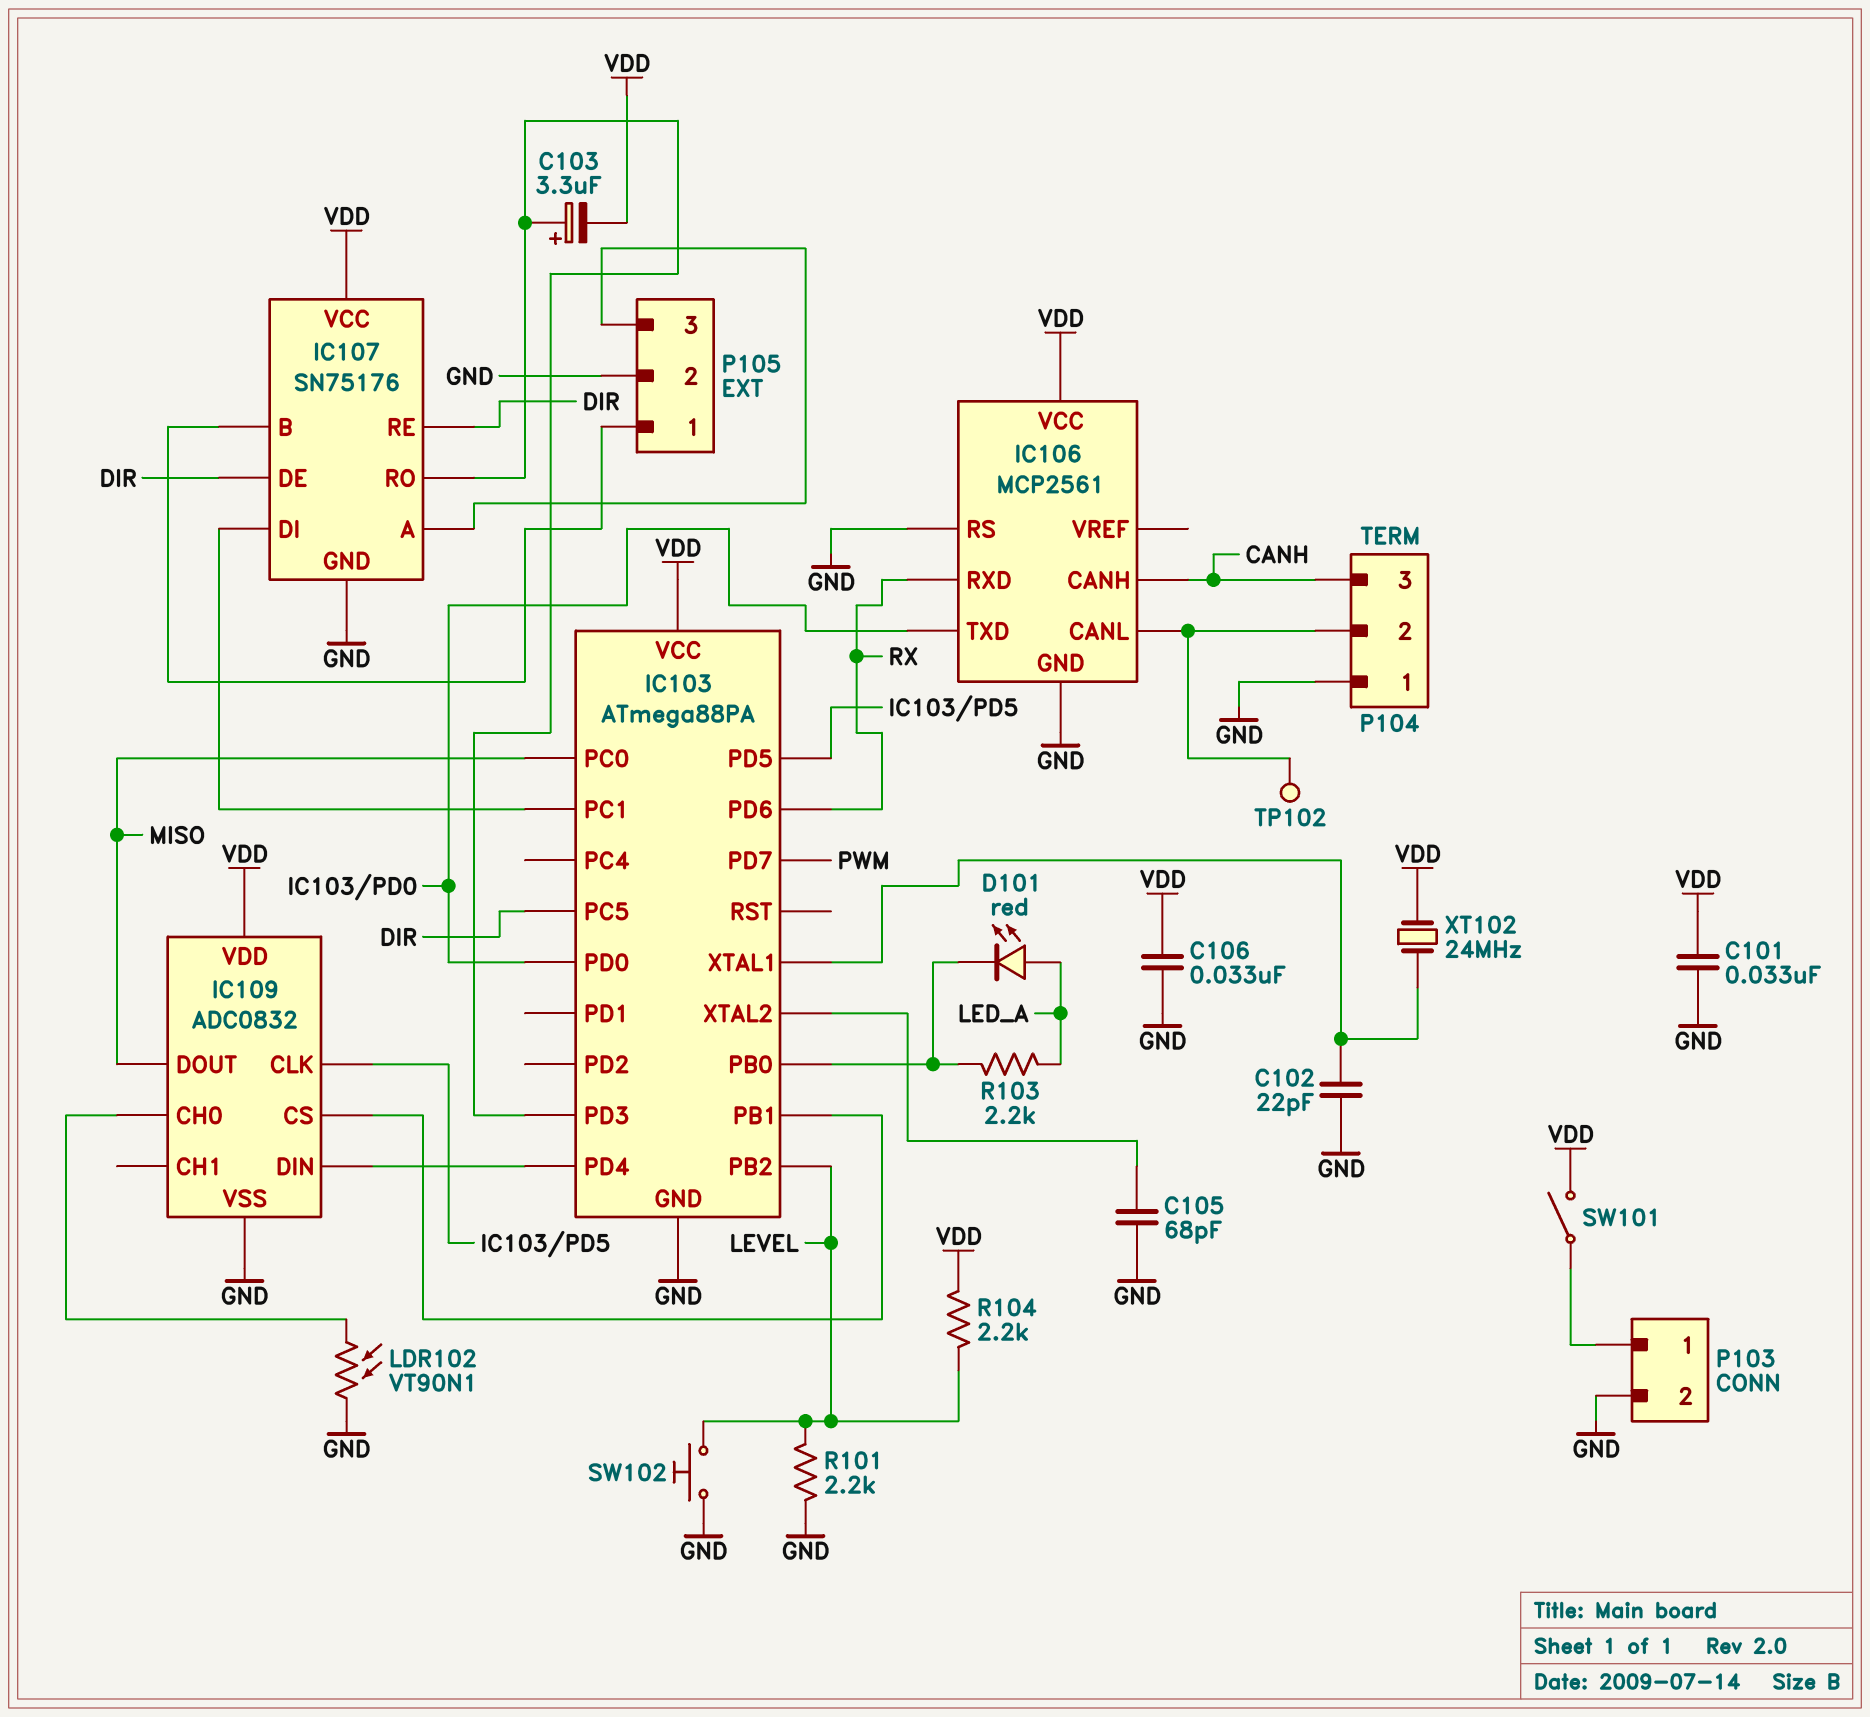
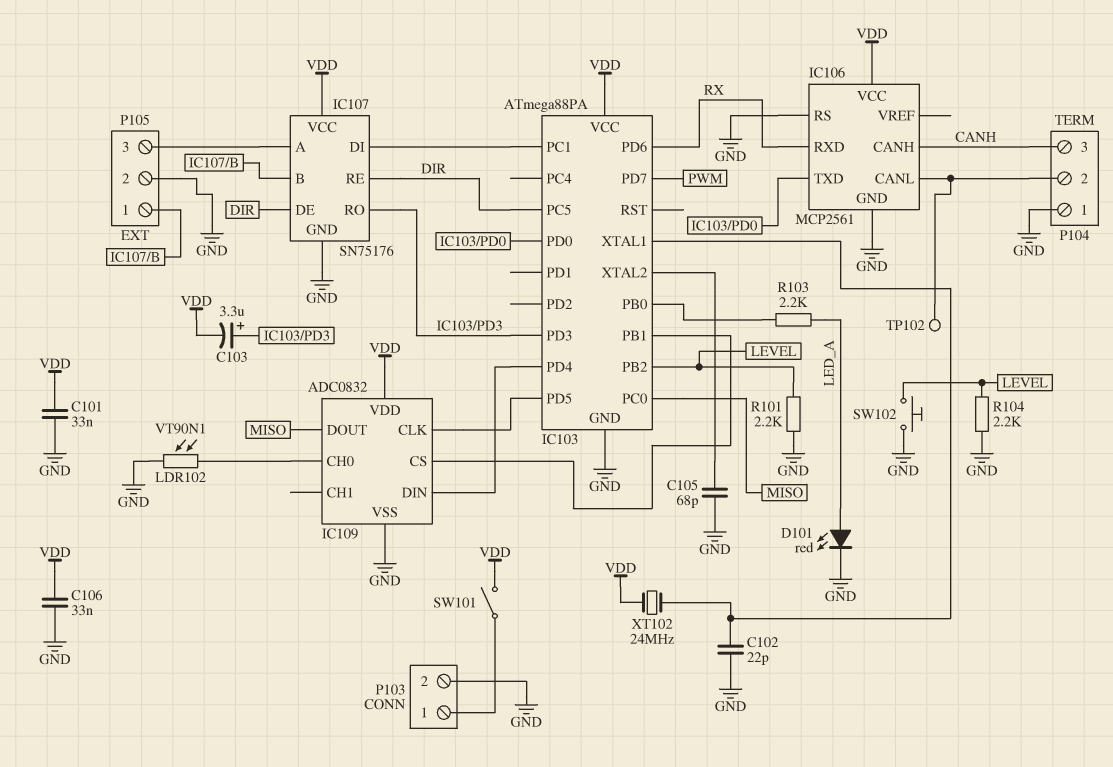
D101: LED red (A LED_A, K IC103/PB0) -> LED red (A LED_A, K GND)
R104: 2.2k (LEVEL, VDD) -> 2.2k (GND, LEVEL)

